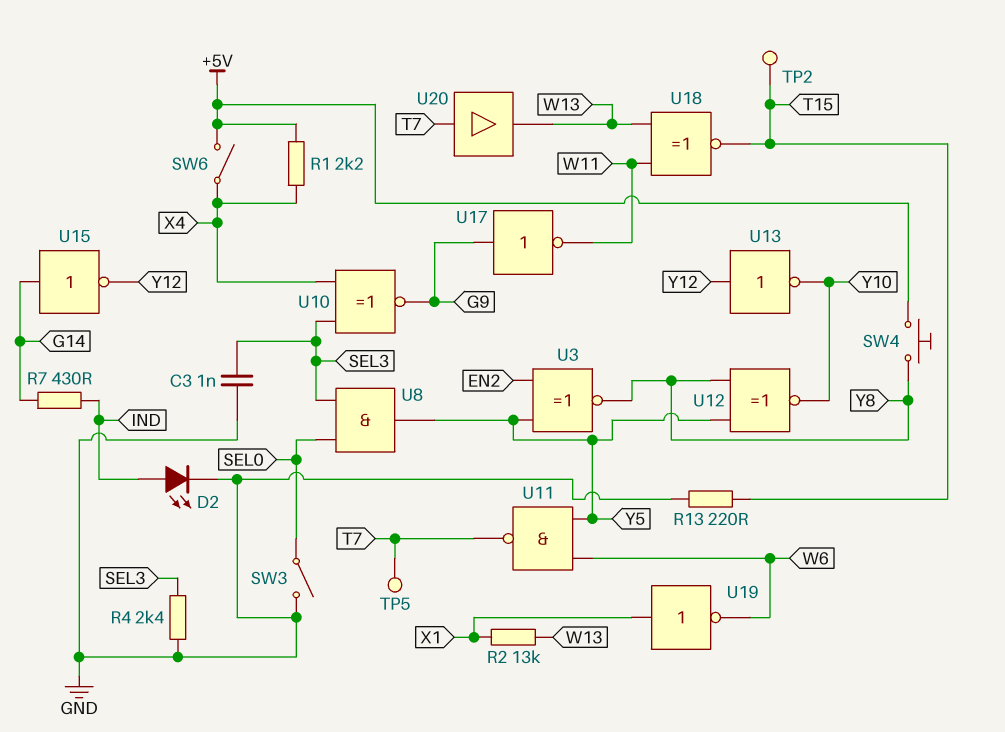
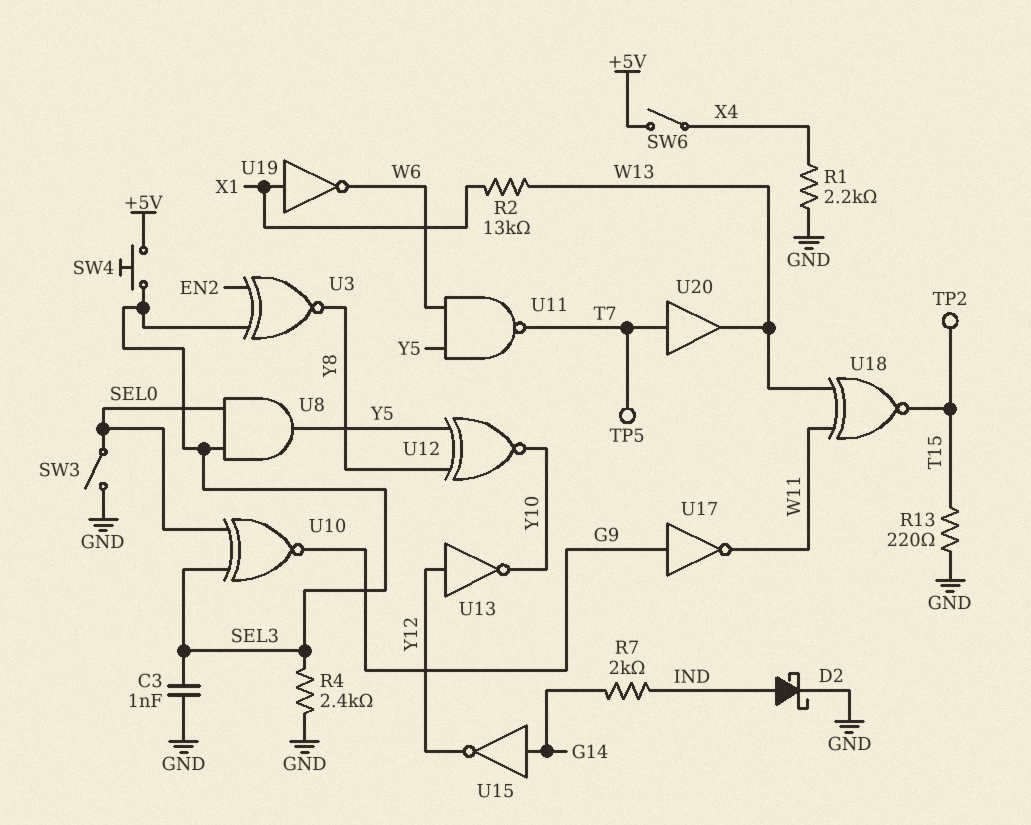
D2: LED (A IND, K GND) -> schottky (A IND, K GND)
R1: 2.2k (+5V, X4) -> 2.2k (GND, X4)
R7: 430 (G14, IND) -> 2k (G14, IND)
SW4: button (+5V, Y8) -> button (+5V, SEL3)
U3: XNOR (in EN2, in Y5, out Y8) -> XNOR (in EN2, in SEL3, out Y8)
U10: XNOR (in SEL3, in X4, out G9) -> XNOR (in SEL0, in SEL3, out G9)

